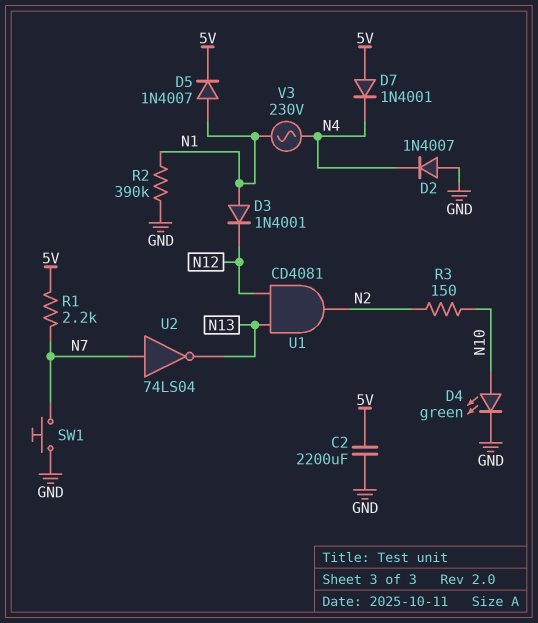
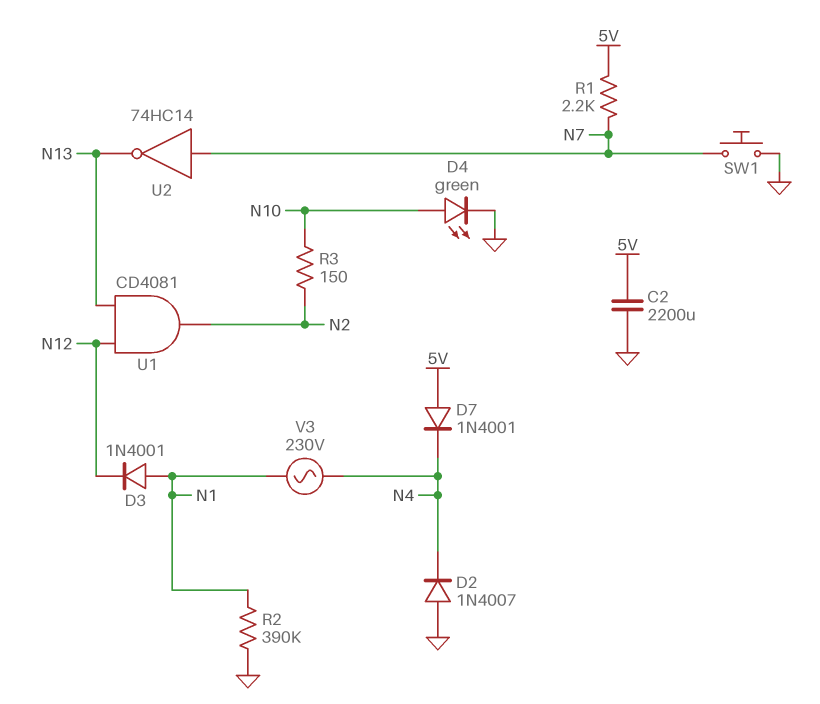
D5: diode 1N4007 (A N1, K 5V) -> none
U2: NOT 74LS04 (in N7, out N13) -> NOT 74HC14 (in N7, out N13)

